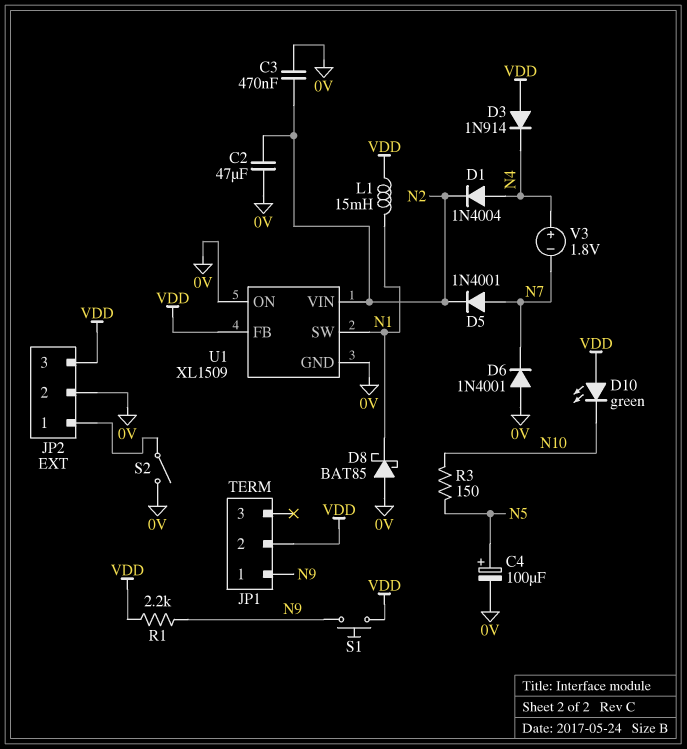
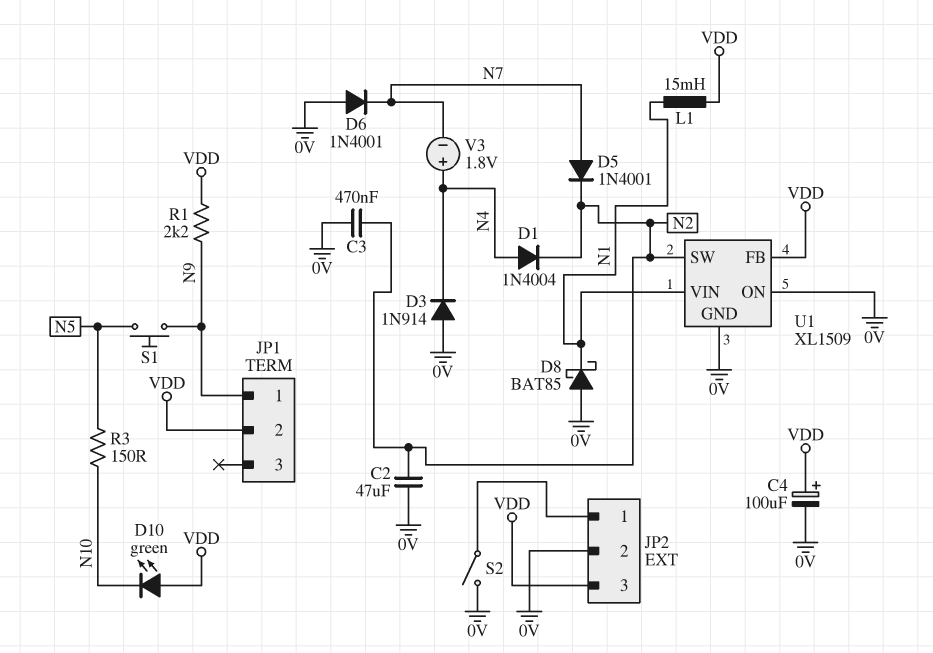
C4: 100uF (plus N5, minus 0V) -> 100uF (plus VDD, minus 0V)
D3: diode 1N914 (A VDD, K N4) -> diode 1N914 (A 0V, K N4)
S1: button (N9, VDD) -> button (N5, N9)
U1 pin SW: N1 -> N2
U1 pin VIN: N2 -> N1

